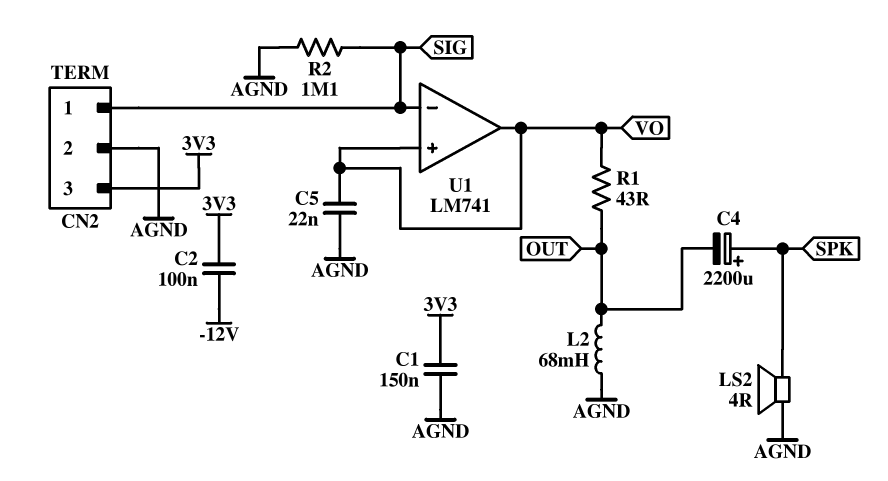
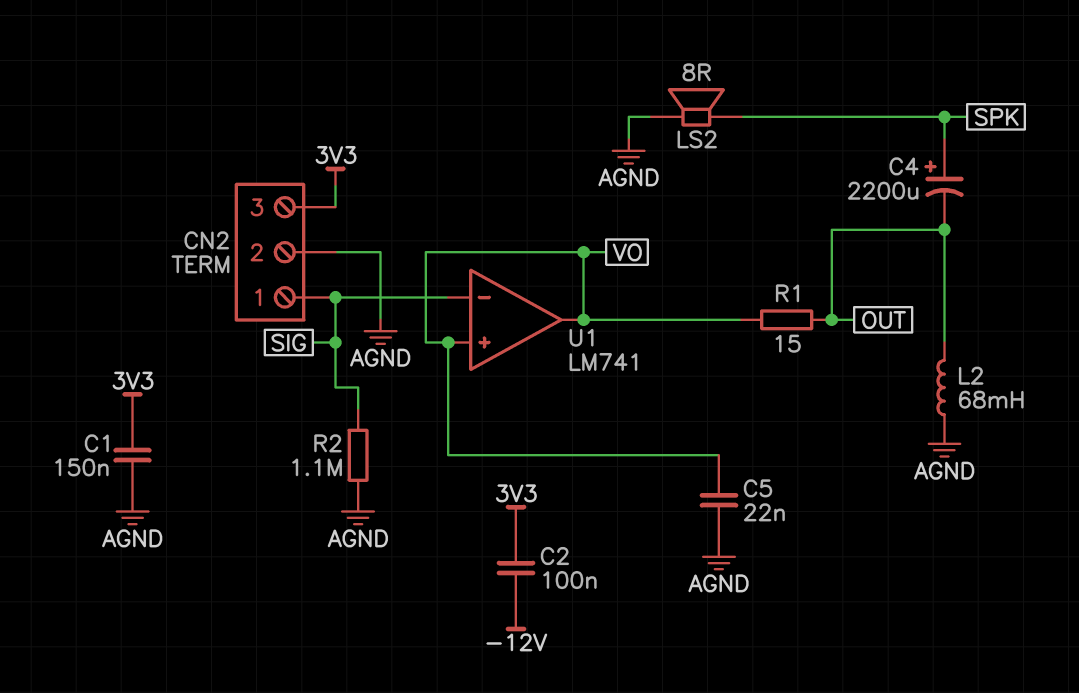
LS2: speaker 4R (AGND, SPK) -> speaker 8R (AGND, SPK)
R1: 43 (OUT, VO) -> 15 (OUT, VO)

